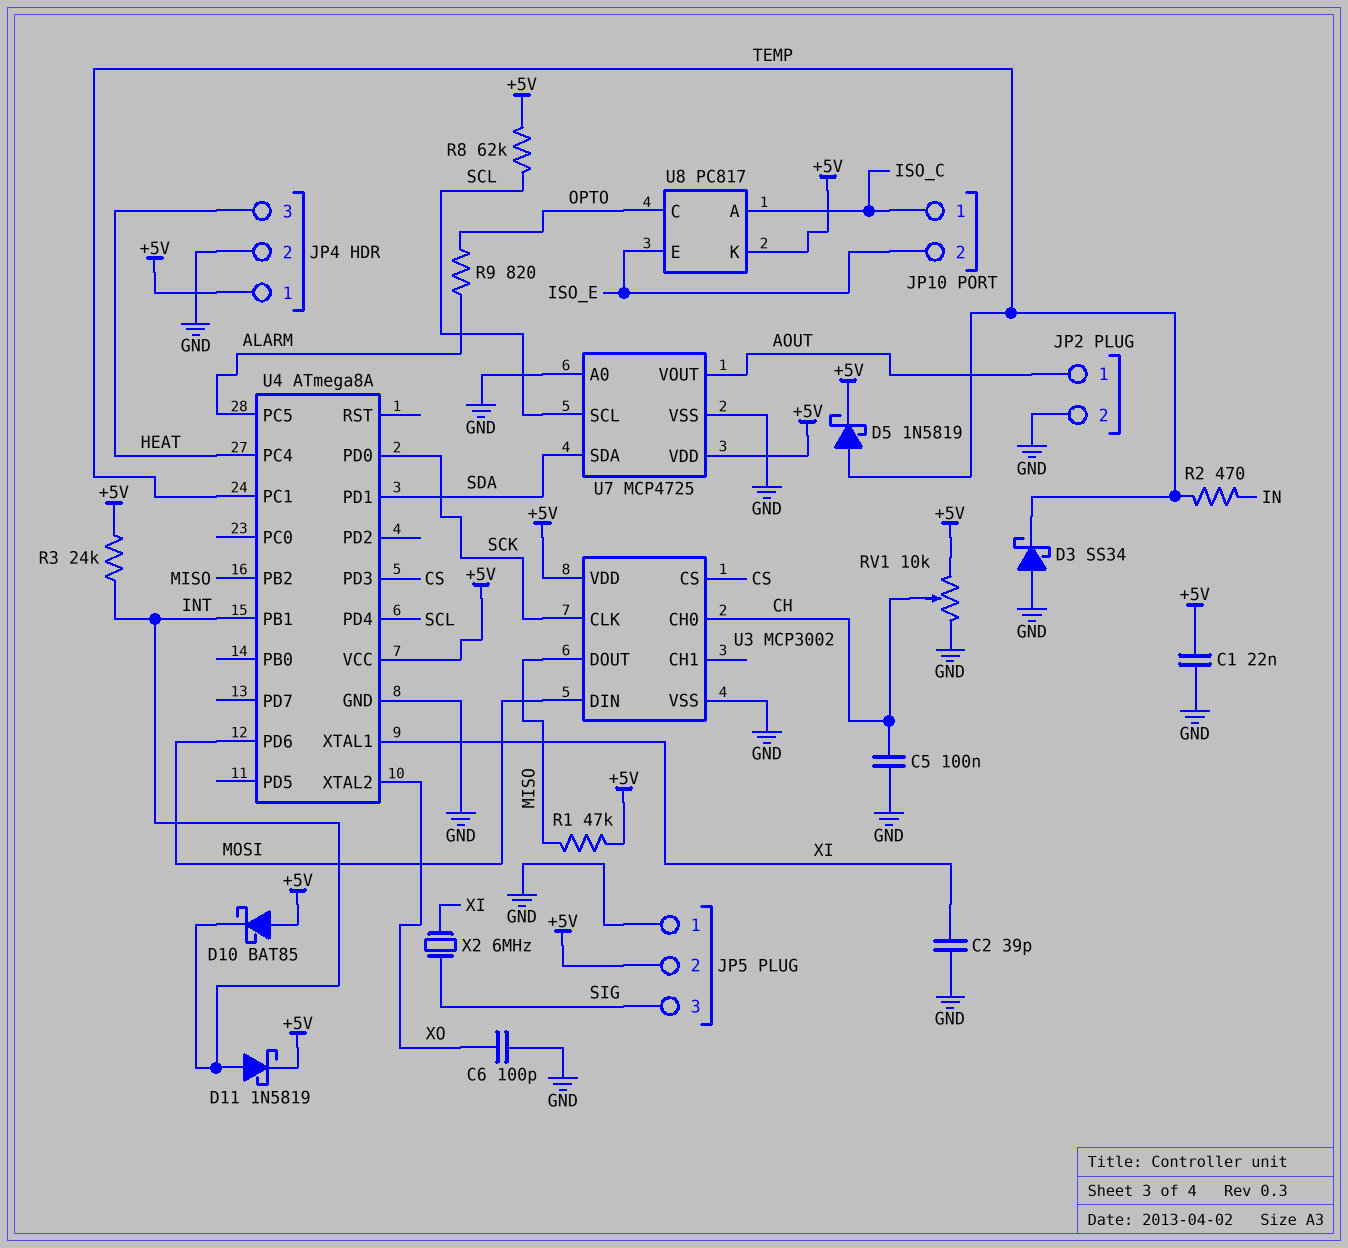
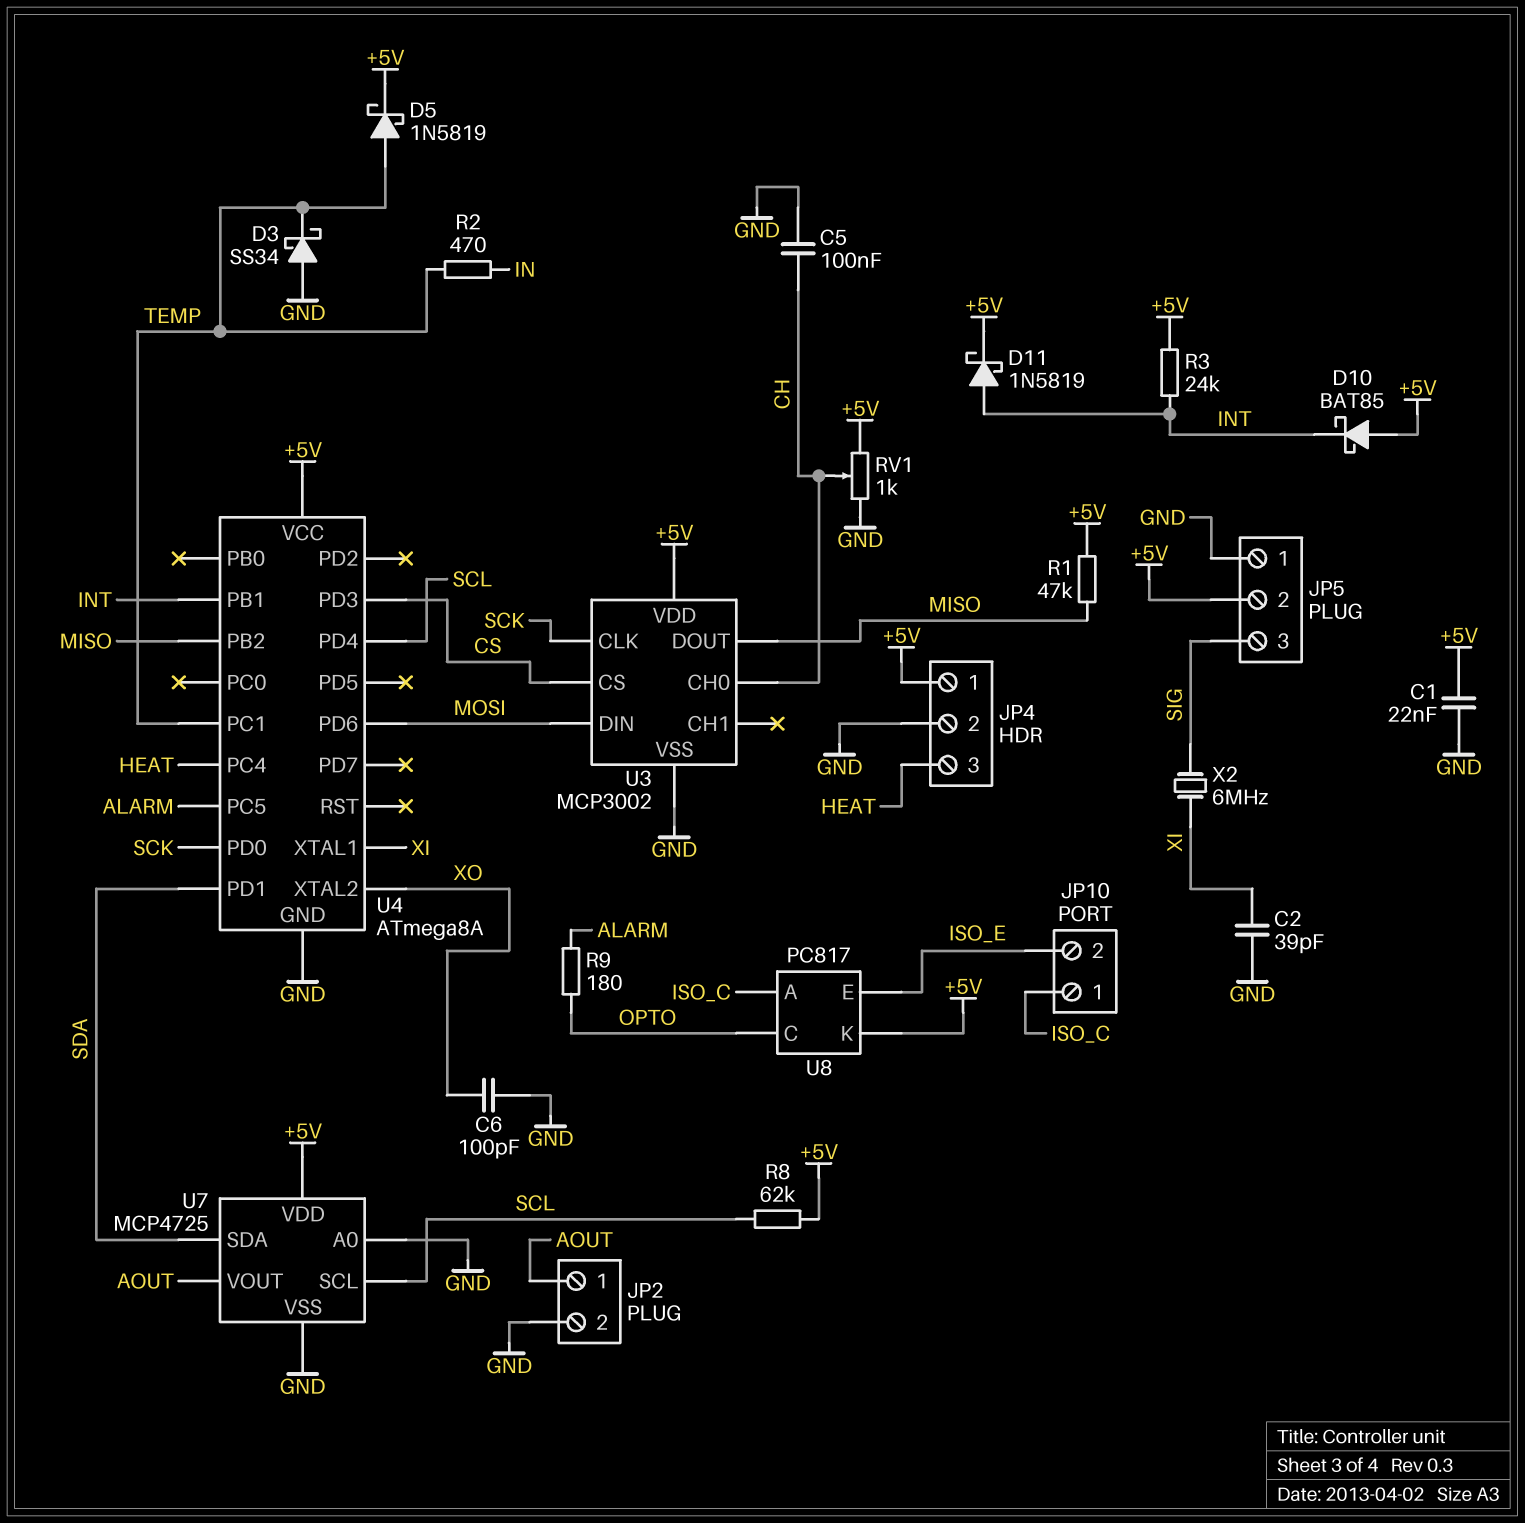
R9: 820 (ALARM, OPTO) -> 180 (ALARM, OPTO)
RV1: 10k (+5V, GND, wiper CH) -> 1k (+5V, GND, wiper CH)

